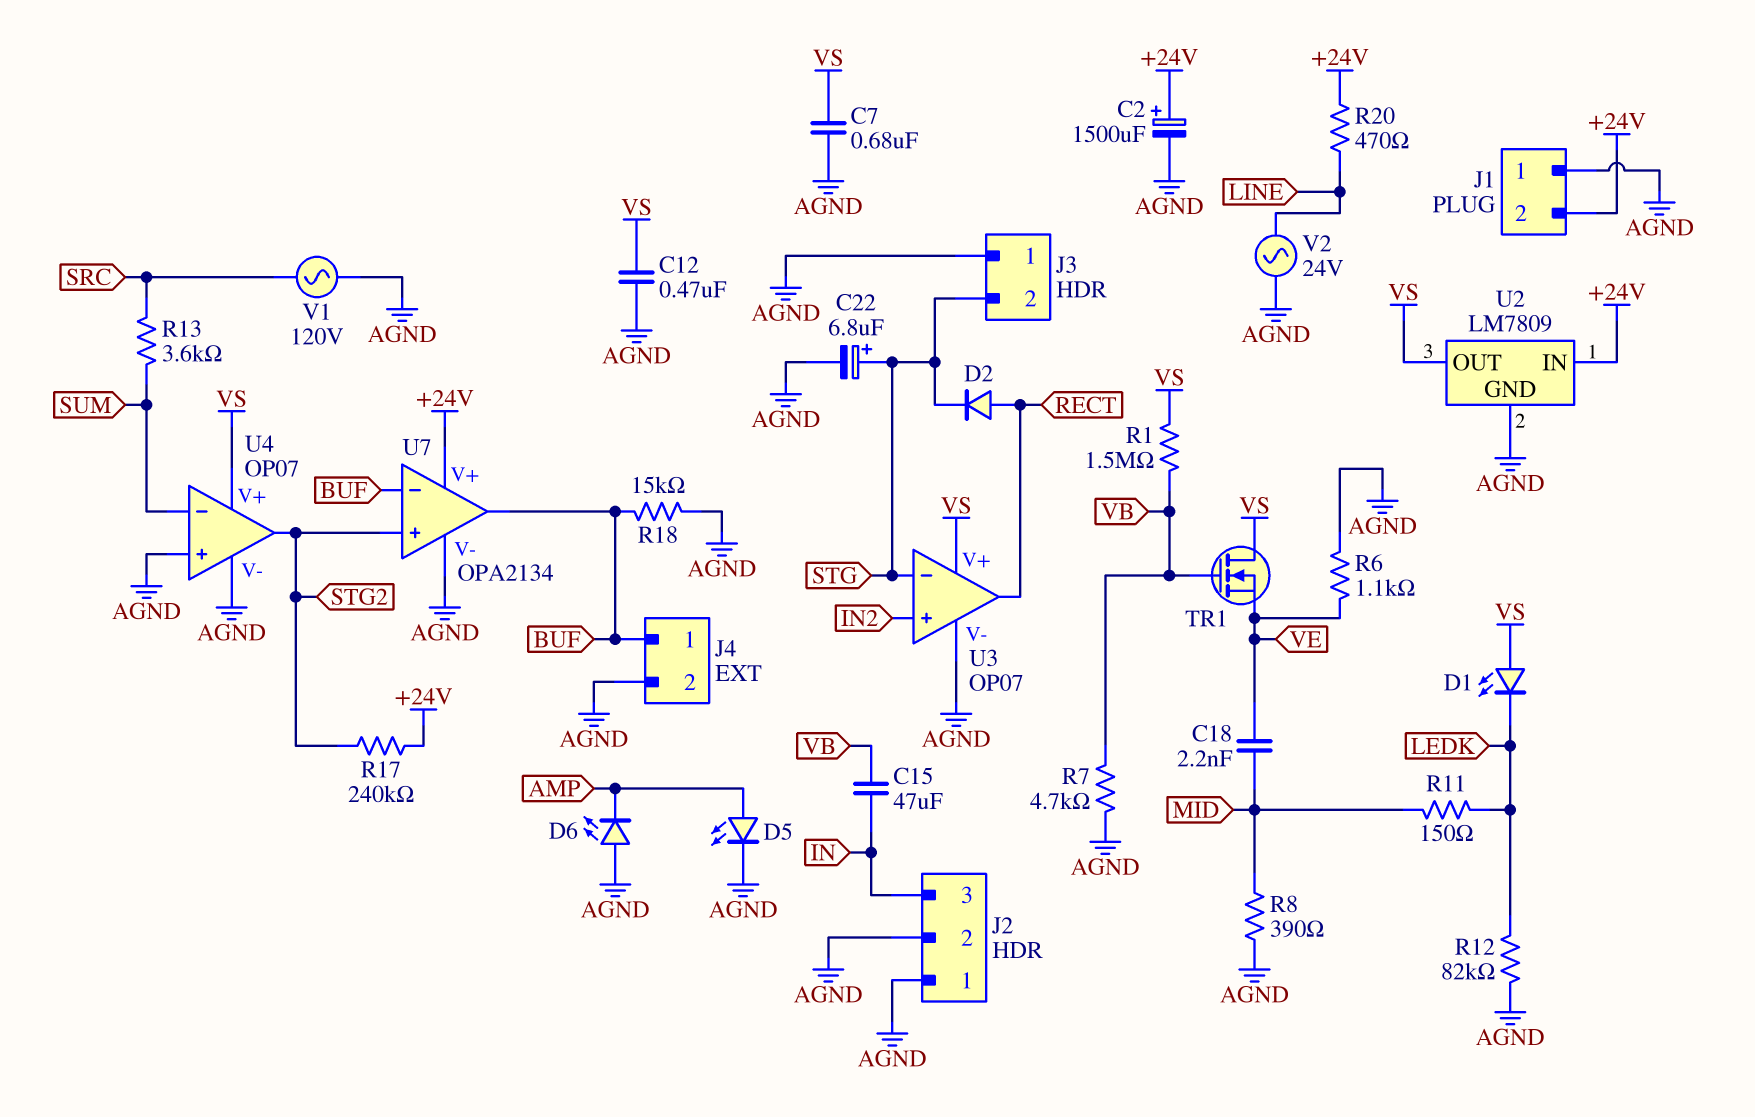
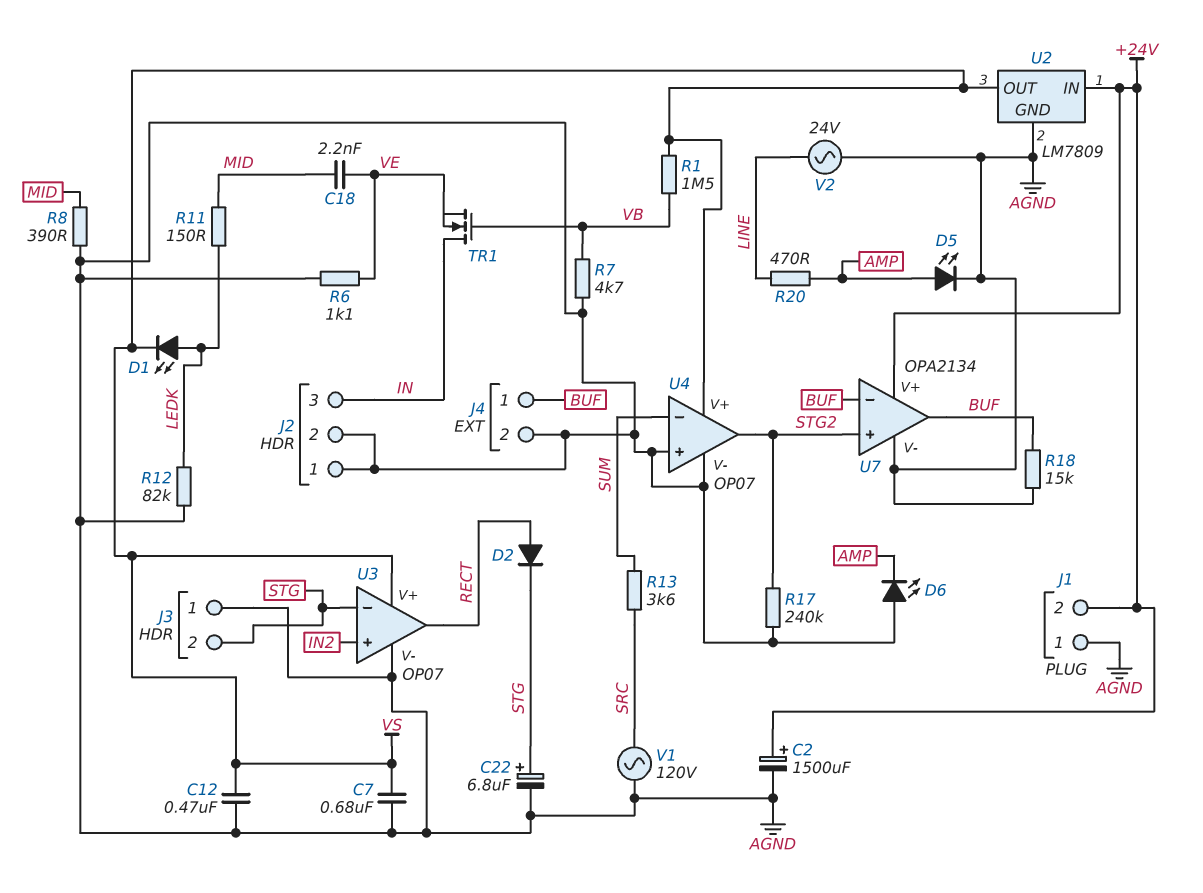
C15: 47uF (IN, VB) -> none
D1: LED (A VS, K LEDK) -> LED (A LEDK, K VS)
R17: 240k (+24V, STG2) -> 240k (AGND, STG2)
R20: 470 (+24V, LINE) -> 470 (AMP, LINE)
TR1: NMOS (G VB, D VS, S VE) -> NMOS (G VB, D IN, S VE)

